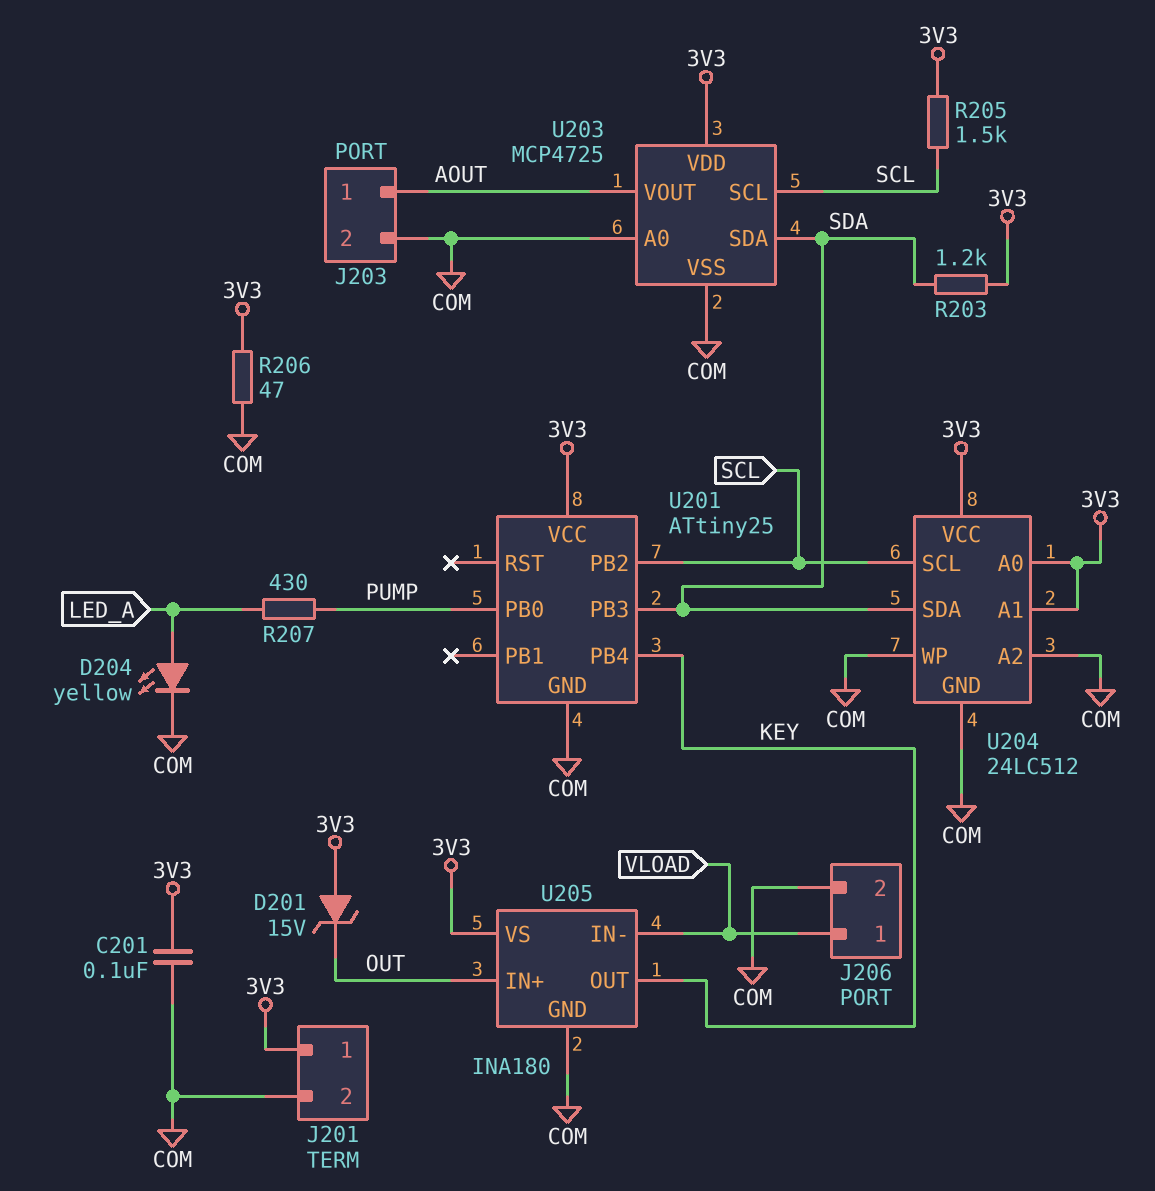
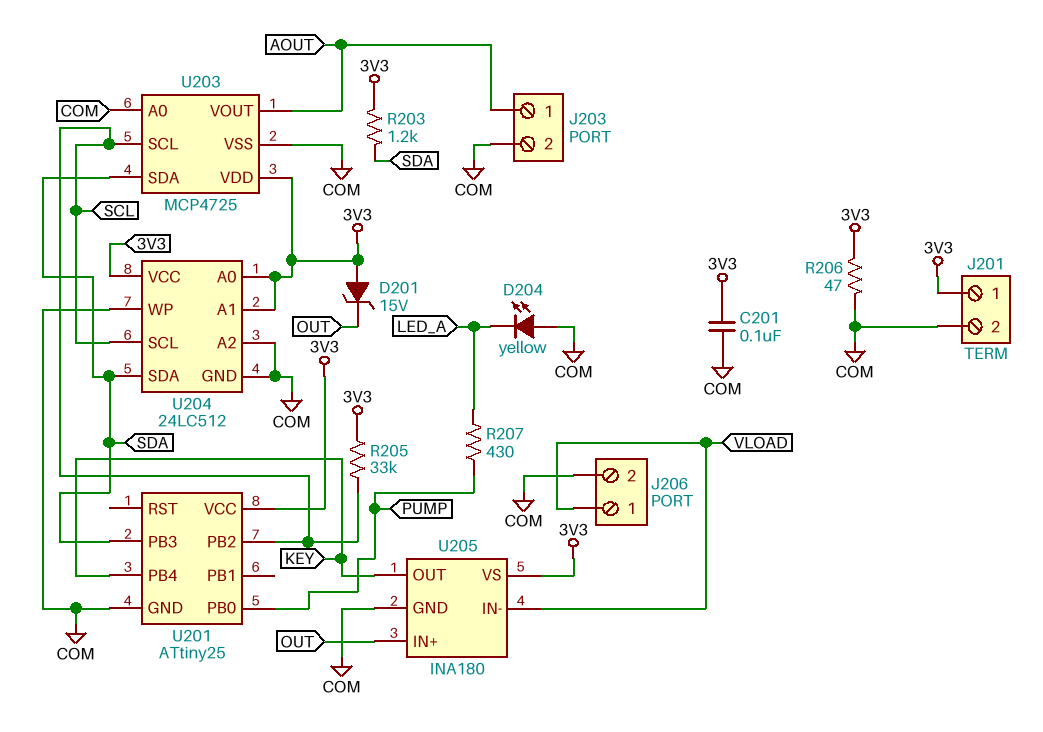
D204: LED yellow (A LED_A, K COM) -> LED yellow (A COM, K LED_A)
R205: 1.5k (3V3, SCL) -> 33k (3V3, SCL)

